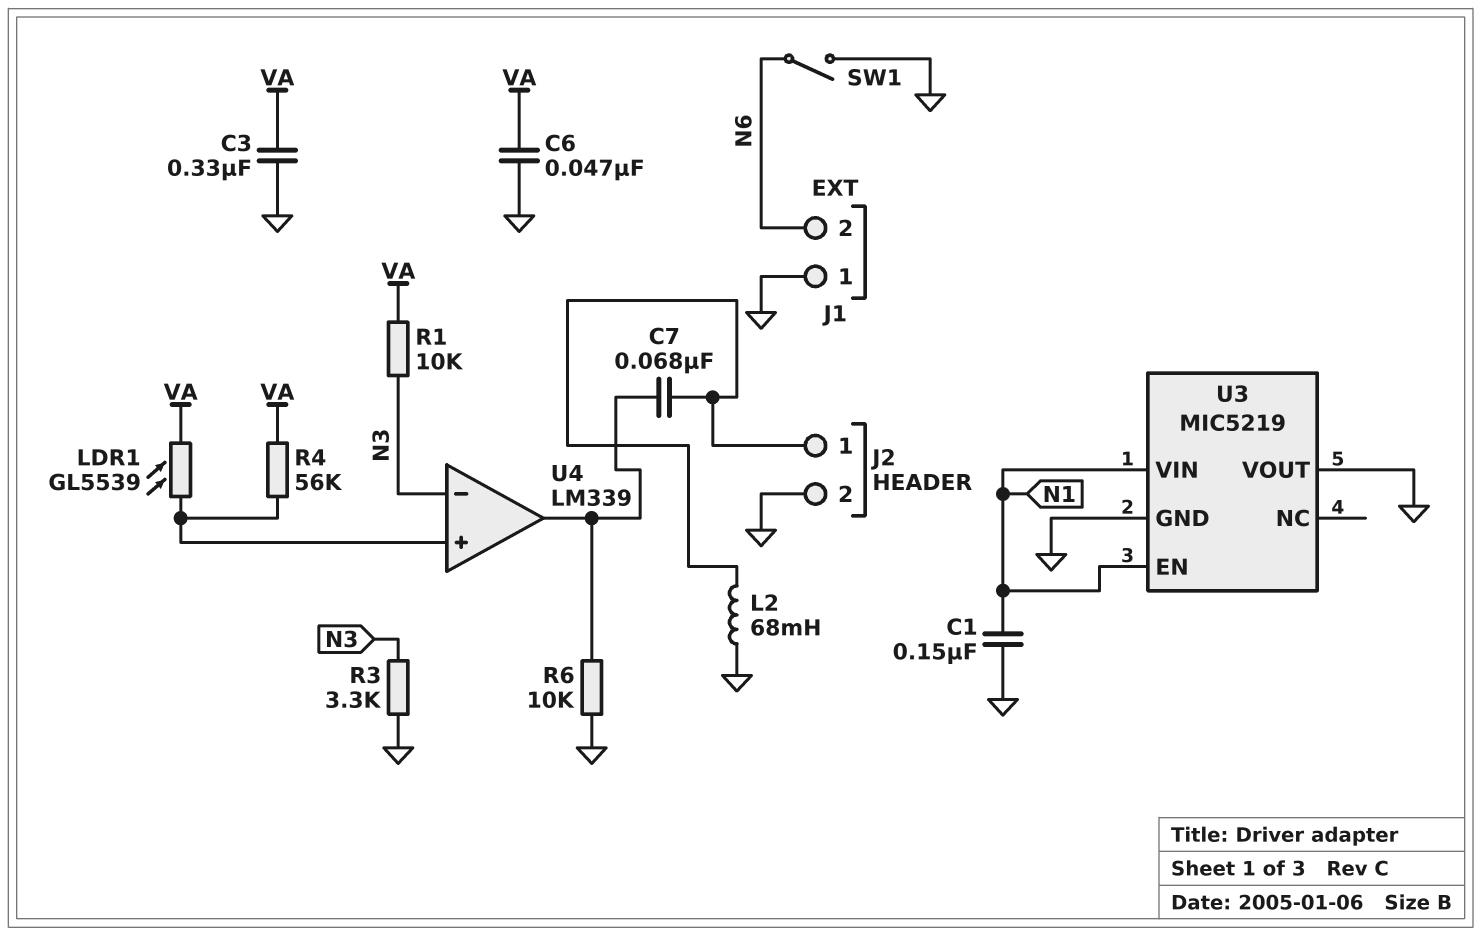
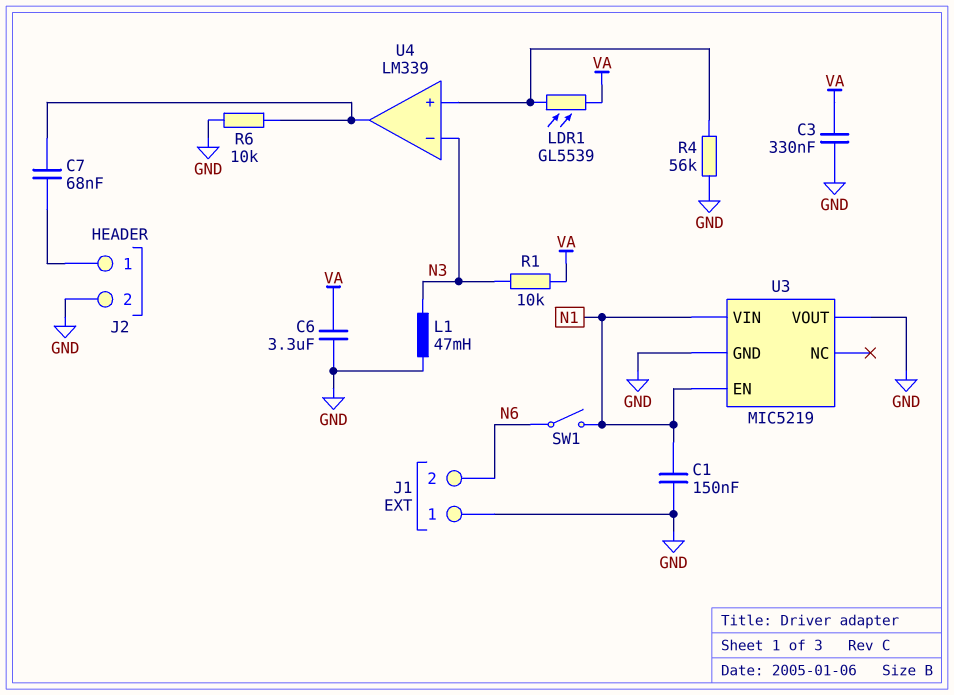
C6: 47nF (GND, VA) -> 3.3uF (GND, VA)
L1: none -> 47mH (GND, N3)
L2: 68mH (GND, J2/1) -> none
R3: 3.3k (GND, N3) -> none
R4: 56k (U4/in+, VA) -> 56k (GND, U4/in+)
SW1: switch (GND, N6) -> switch (N1, N6)

